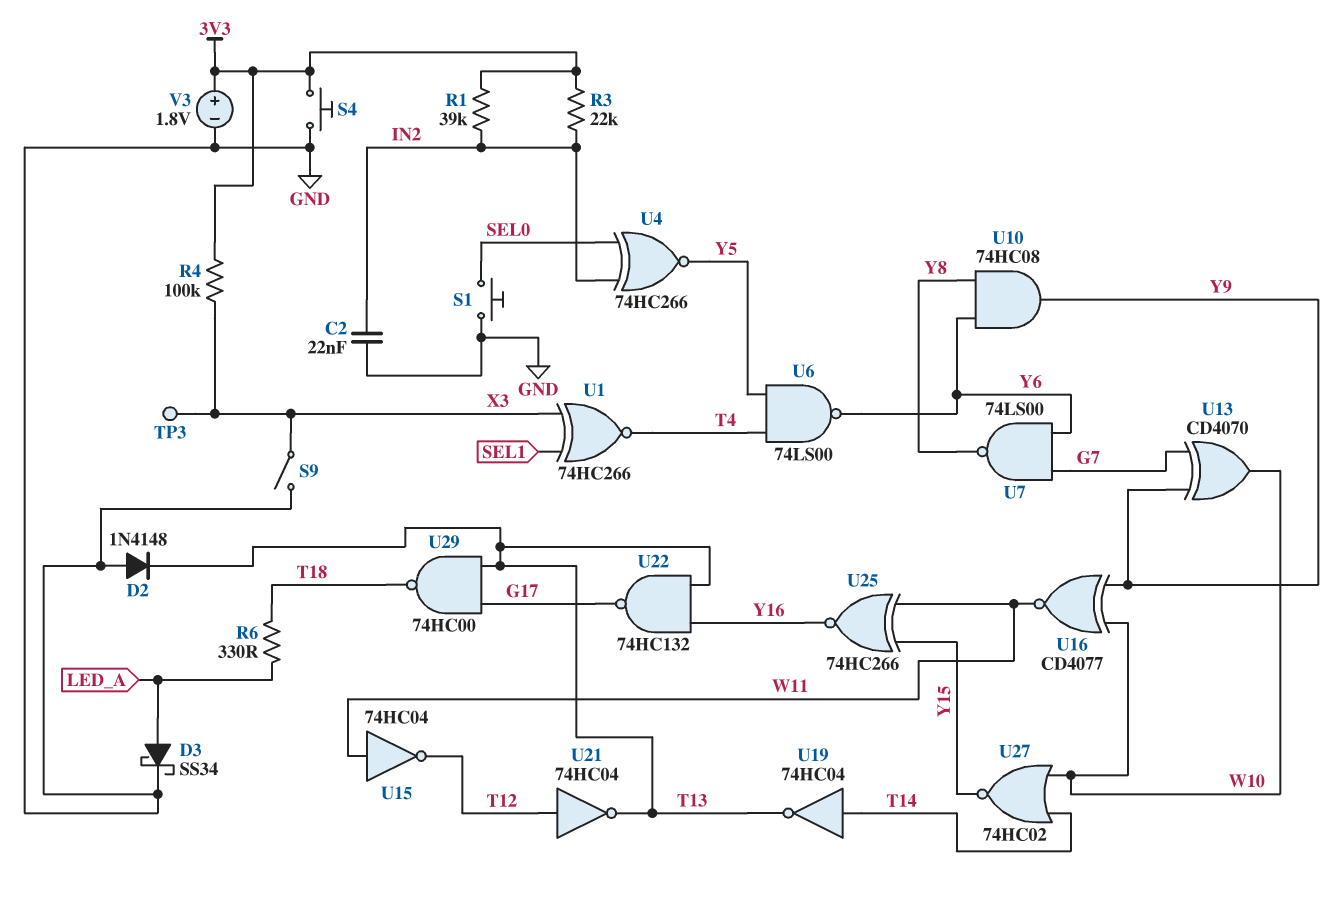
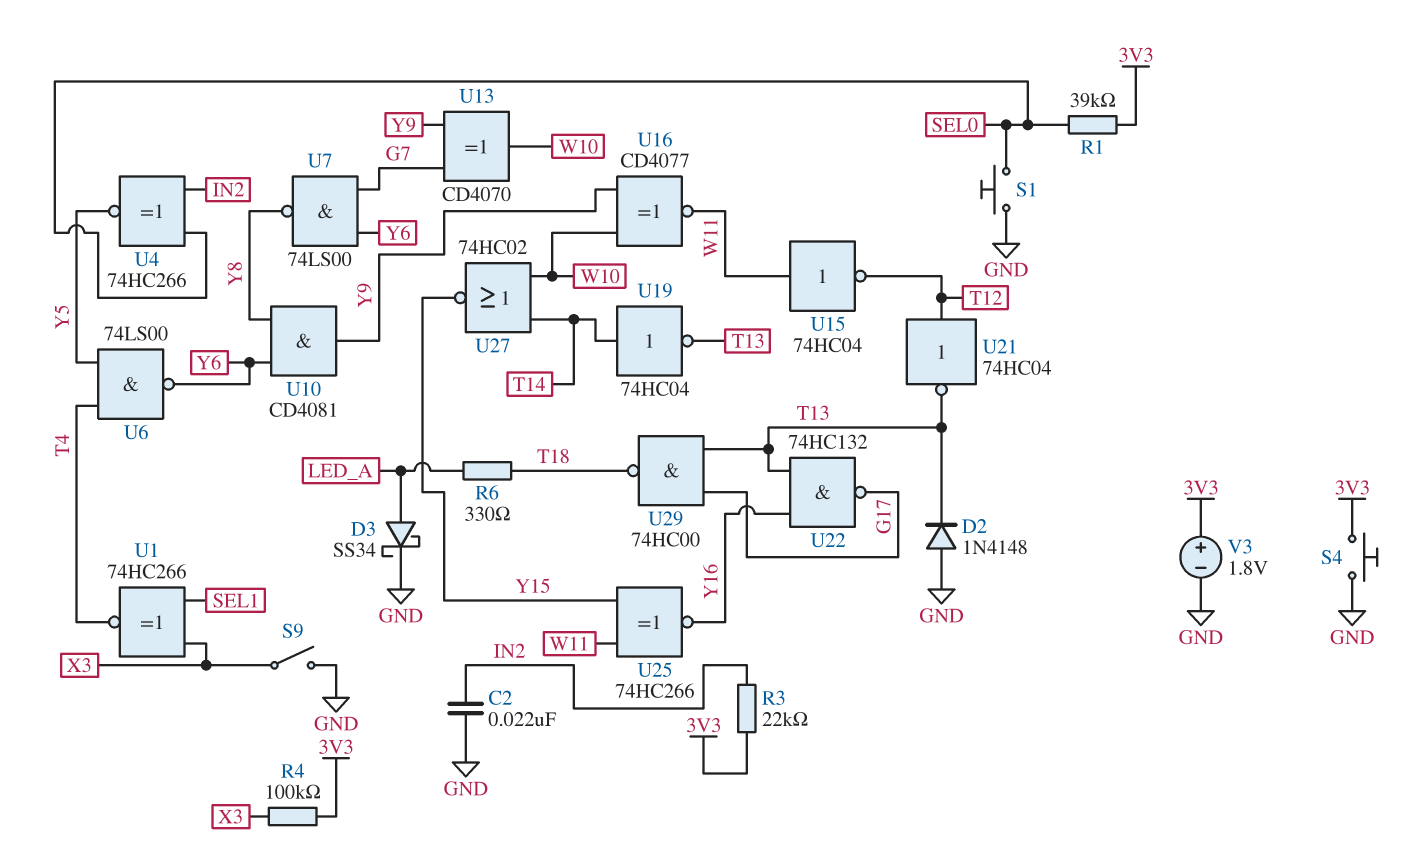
R1: 39k (3V3, IN2) -> 39k (3V3, SEL0)
TP3: test point (X3) -> none
U10: AND 74HC08 (in Y6, in Y8, out Y9) -> AND CD4081 (in Y6, in Y8, out Y9)

